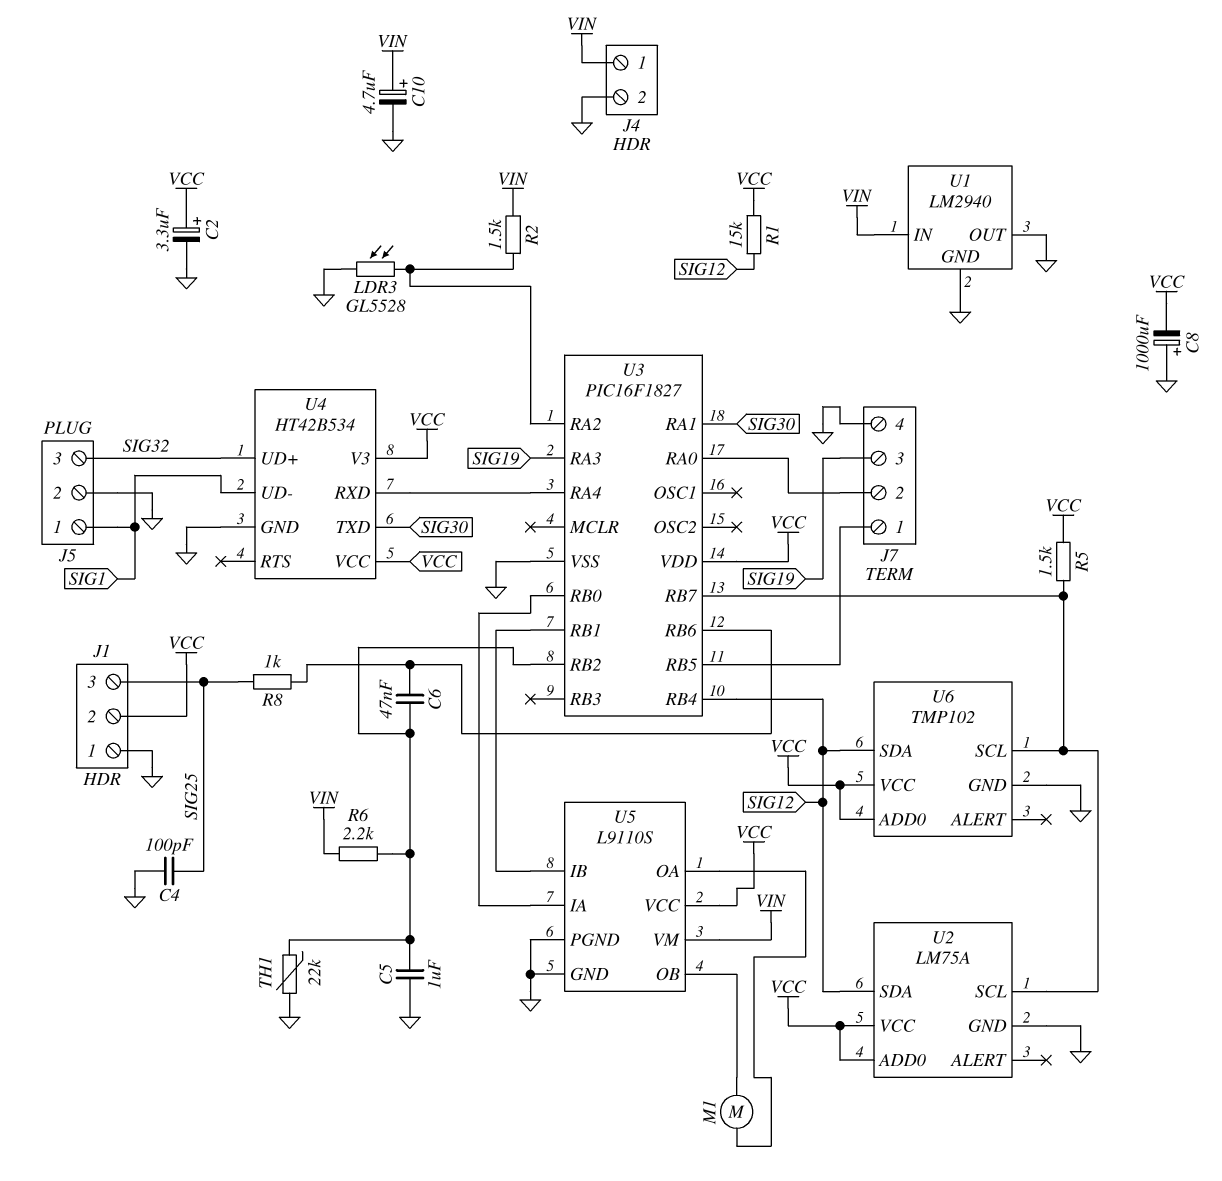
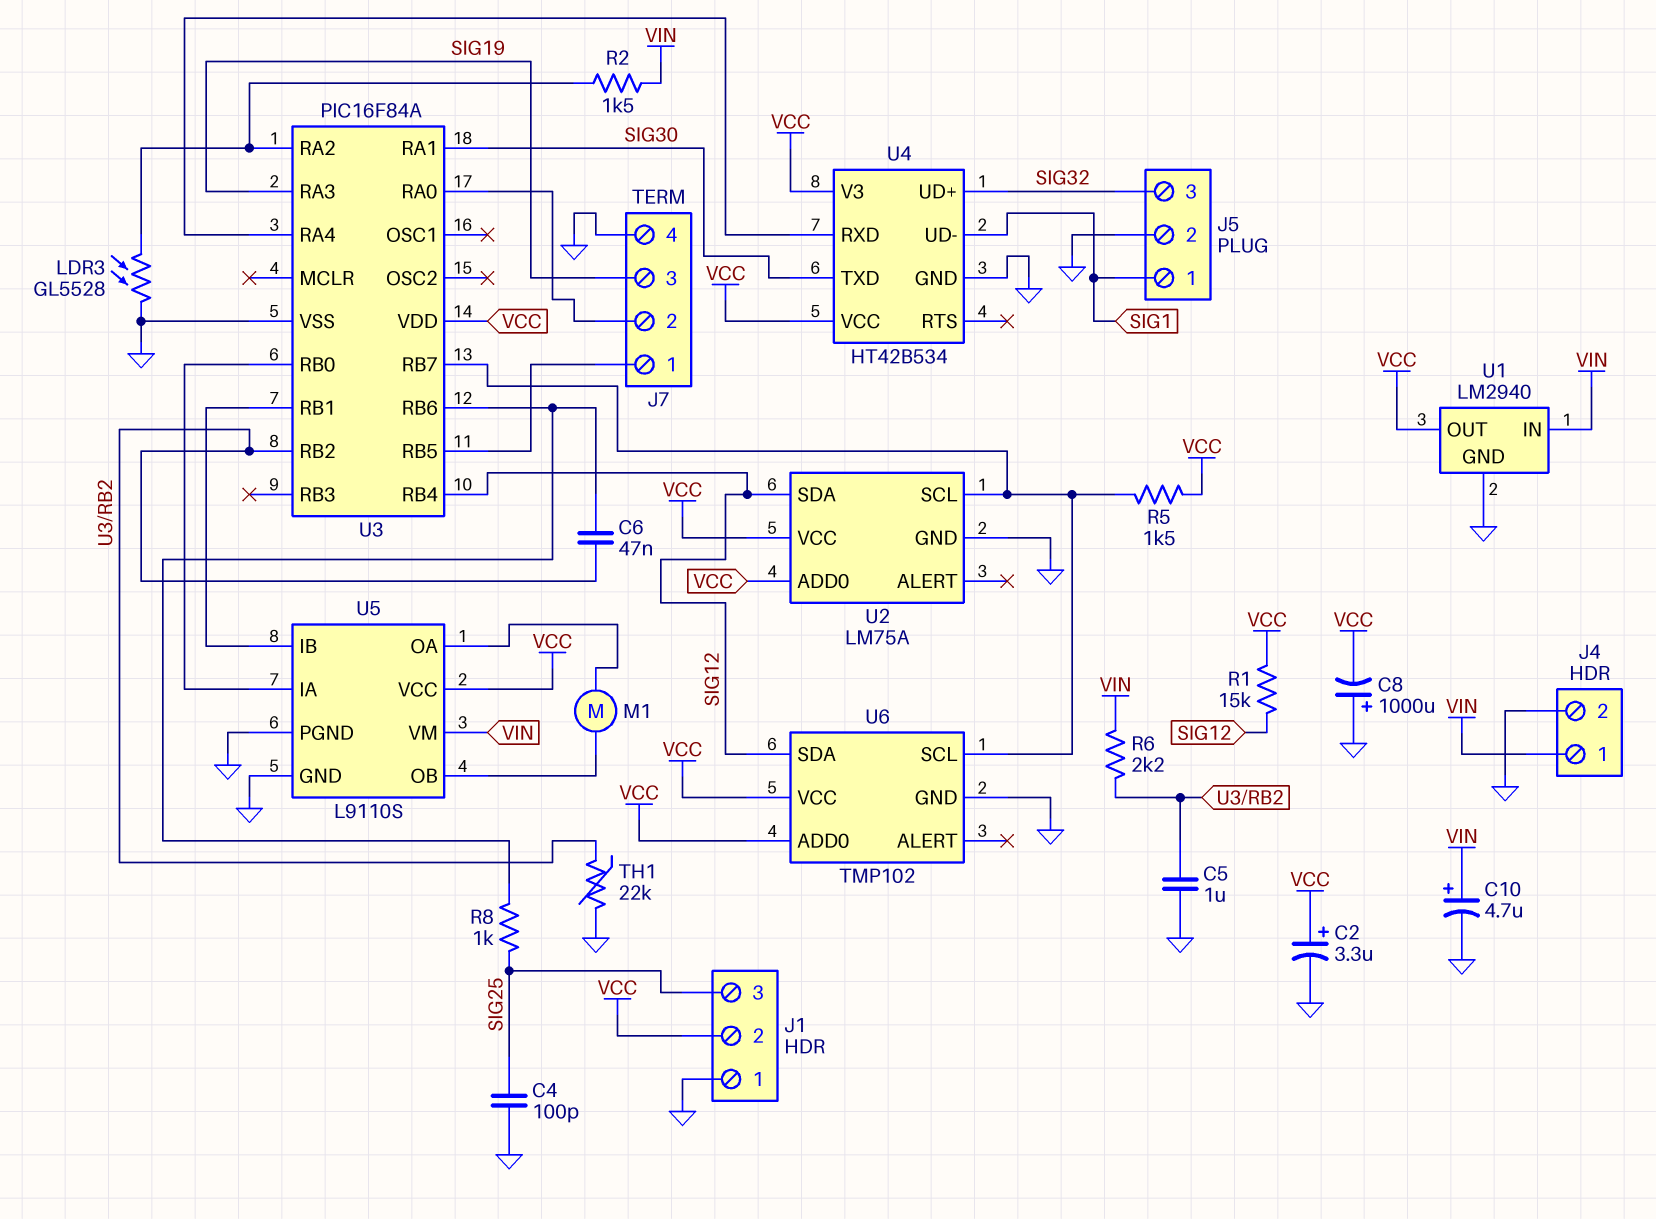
U1 pin OUT: GND -> VCC
U3: PIC16F1827 -> PIC16F84A

